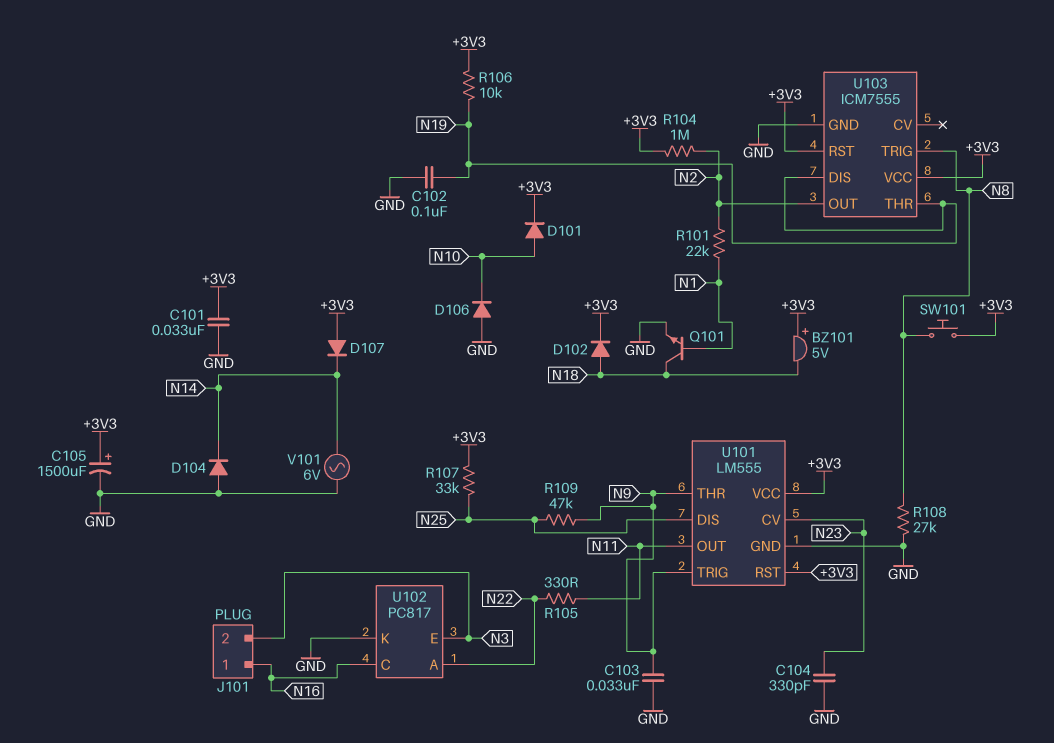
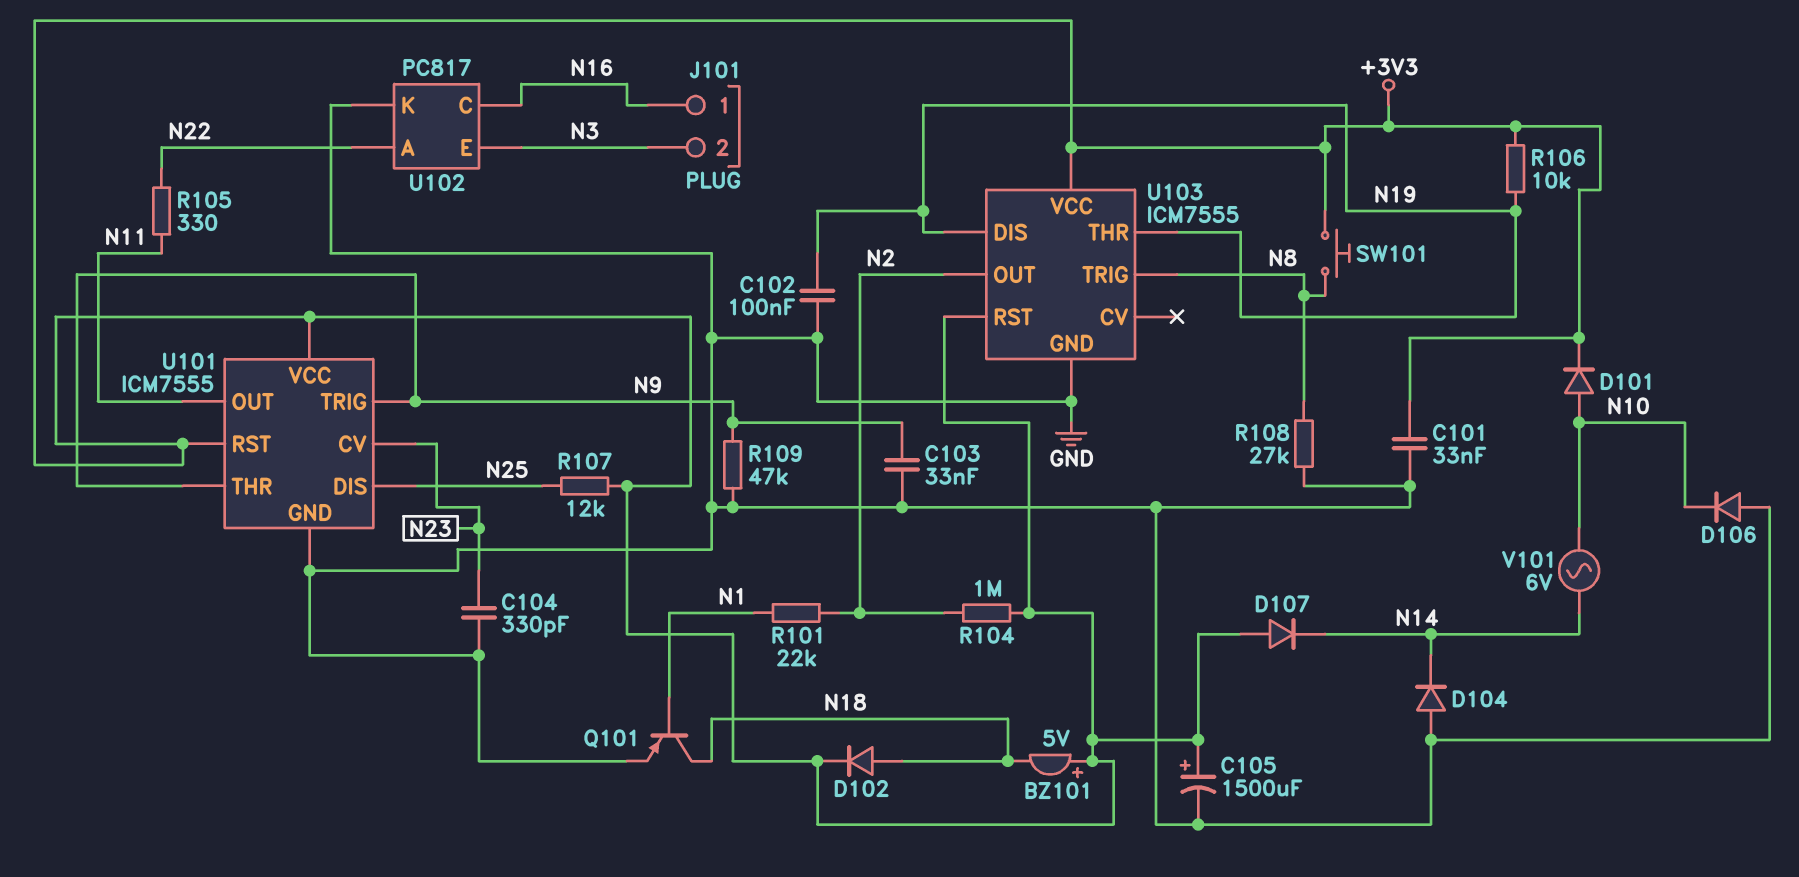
Q101: NPN (B N1, C N18, E GND) -> PNP (B N1, C N18, E GND)
R107: 33k (+3V3, N25) -> 12k (+3V3, N25)
R109: 47k (N9, N25) -> 47k (GND, N9)
U101: LM555 -> ICM7555
V101: AC 6V (GND, N14) -> AC 6V (N10, N14)

